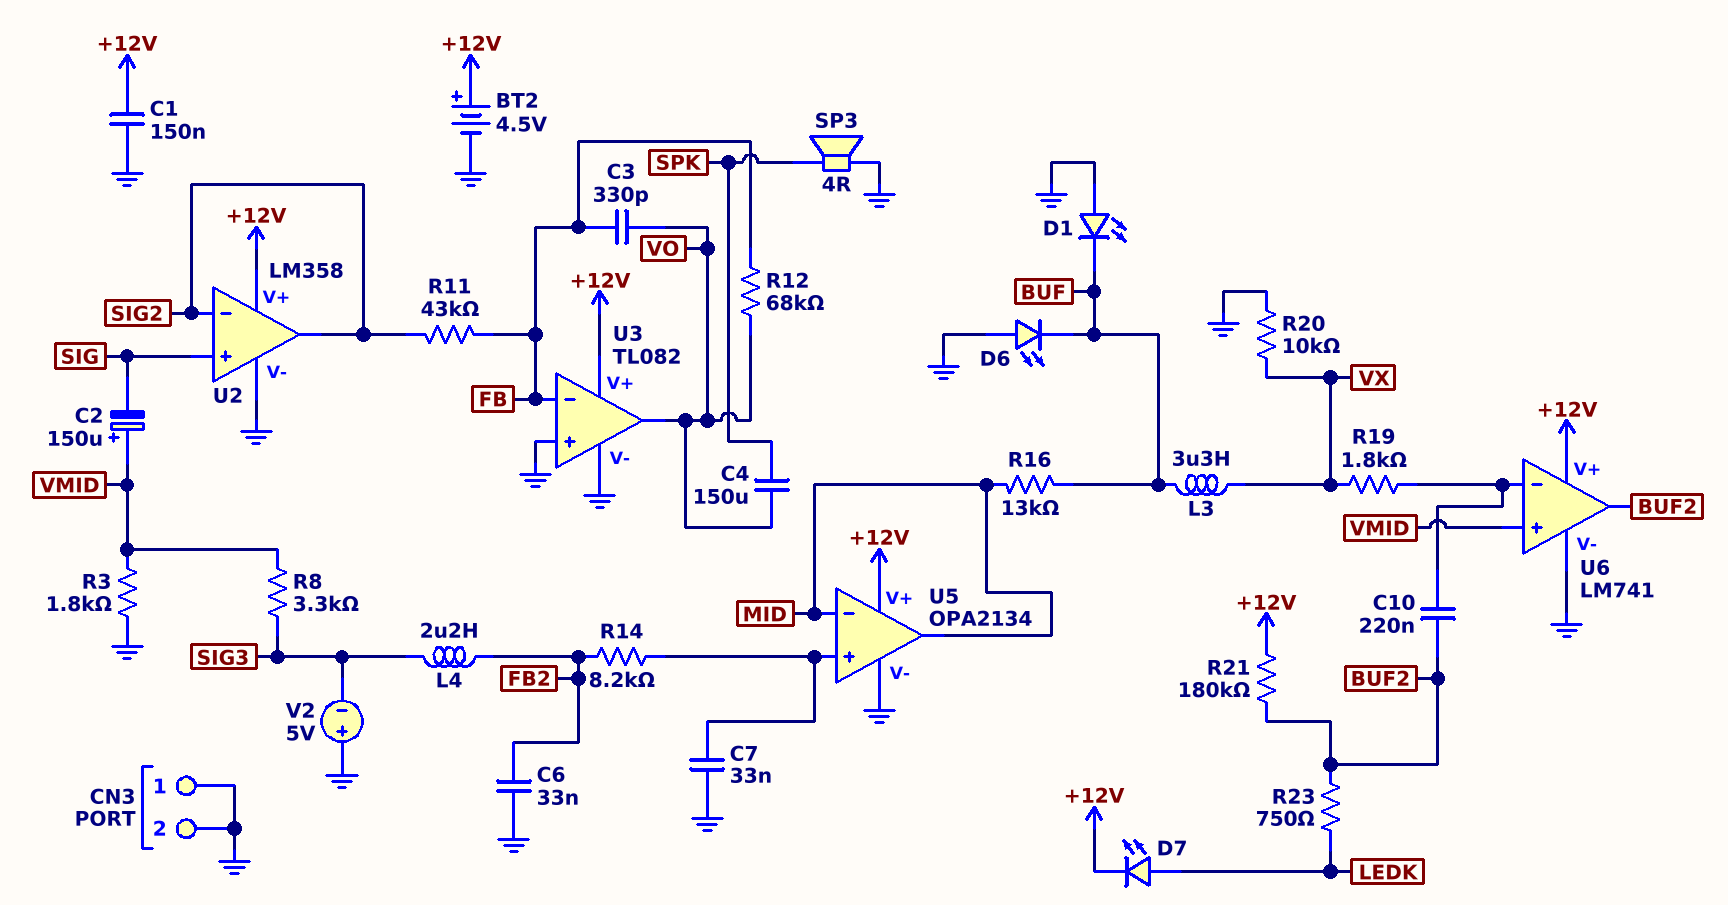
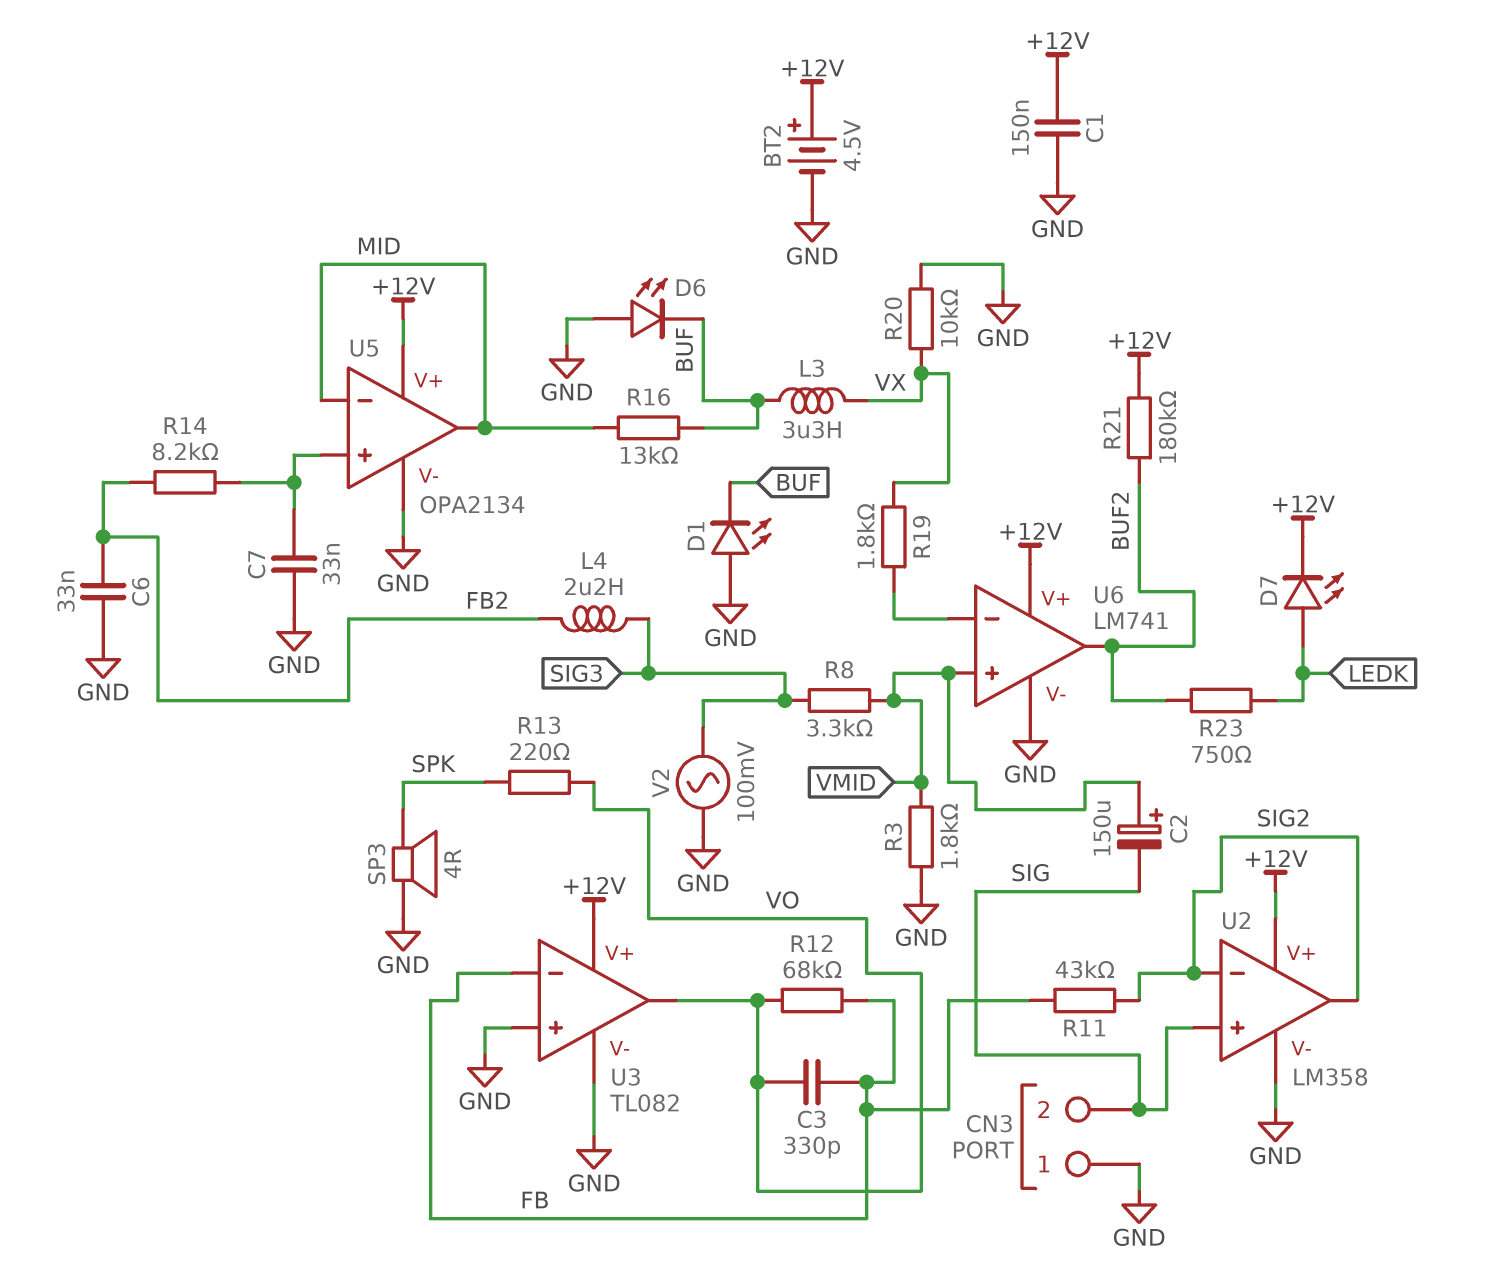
C4: 150uF (SPK, VO) -> none
C10: 220nF (BUF2, U6/in-) -> none
CN3 pin 2: GND -> SIG
R13: none -> 220 (SPK, VO)
V2: 5V (plus GND, minus SIG3) -> AC 100mV (GND, SIG3)

